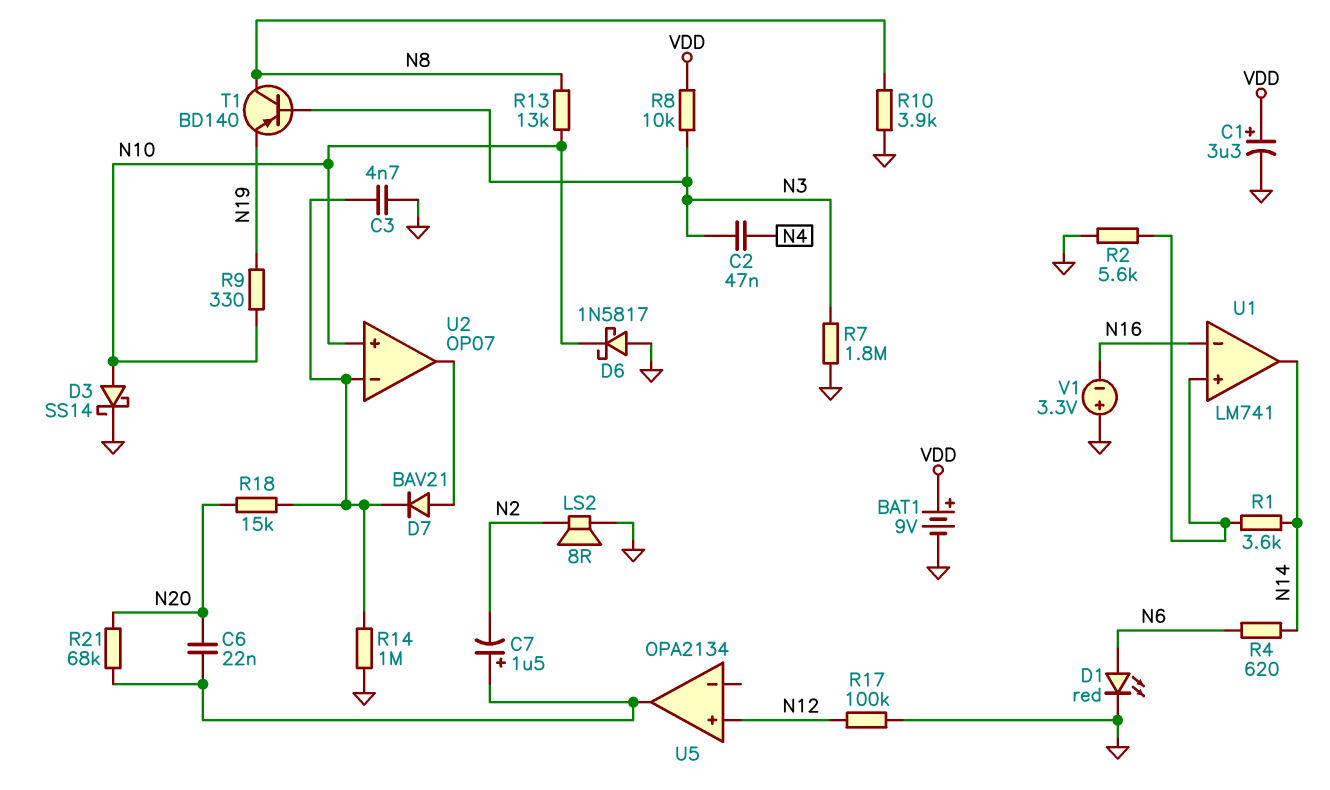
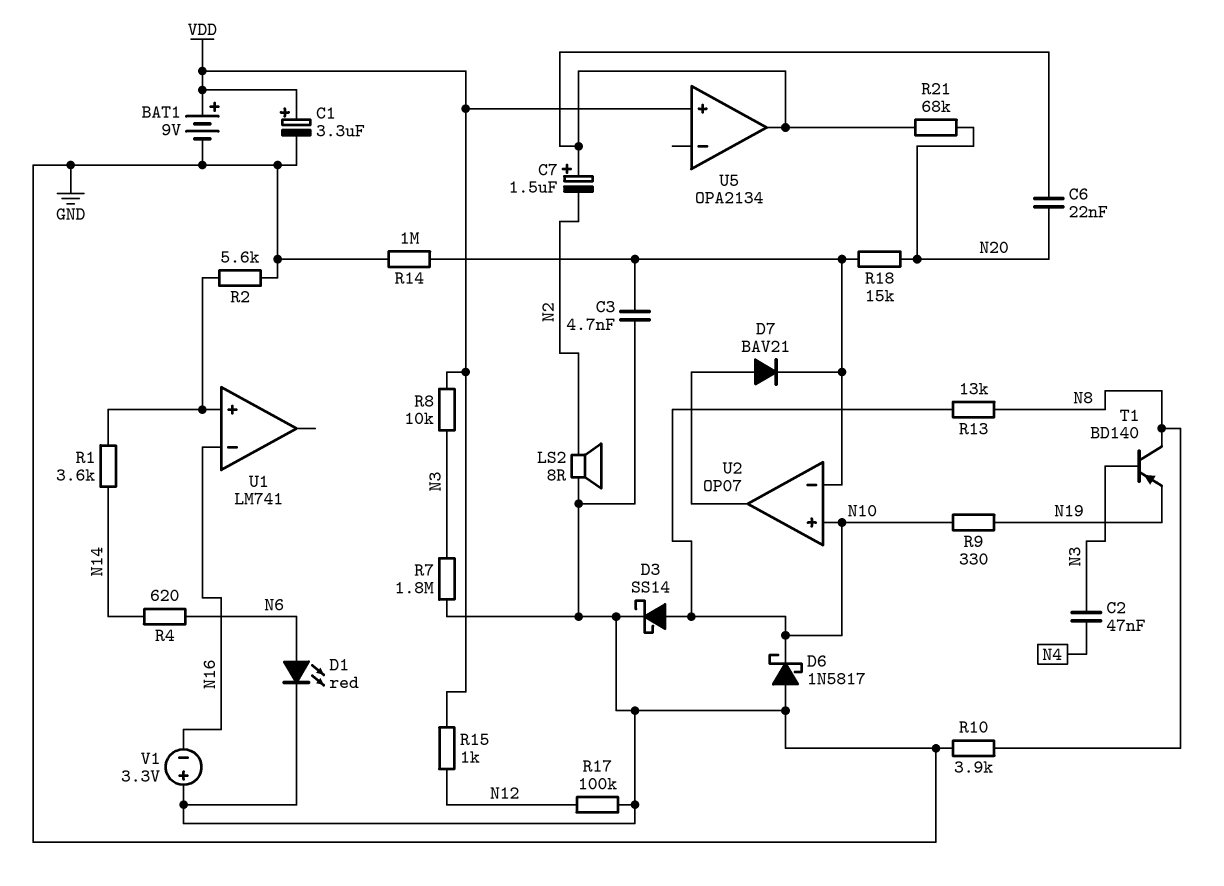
R15: none -> 1k (N12, VDD)
U1 pin out: N14 -> none
U5 pin in+: N12 -> VDD

